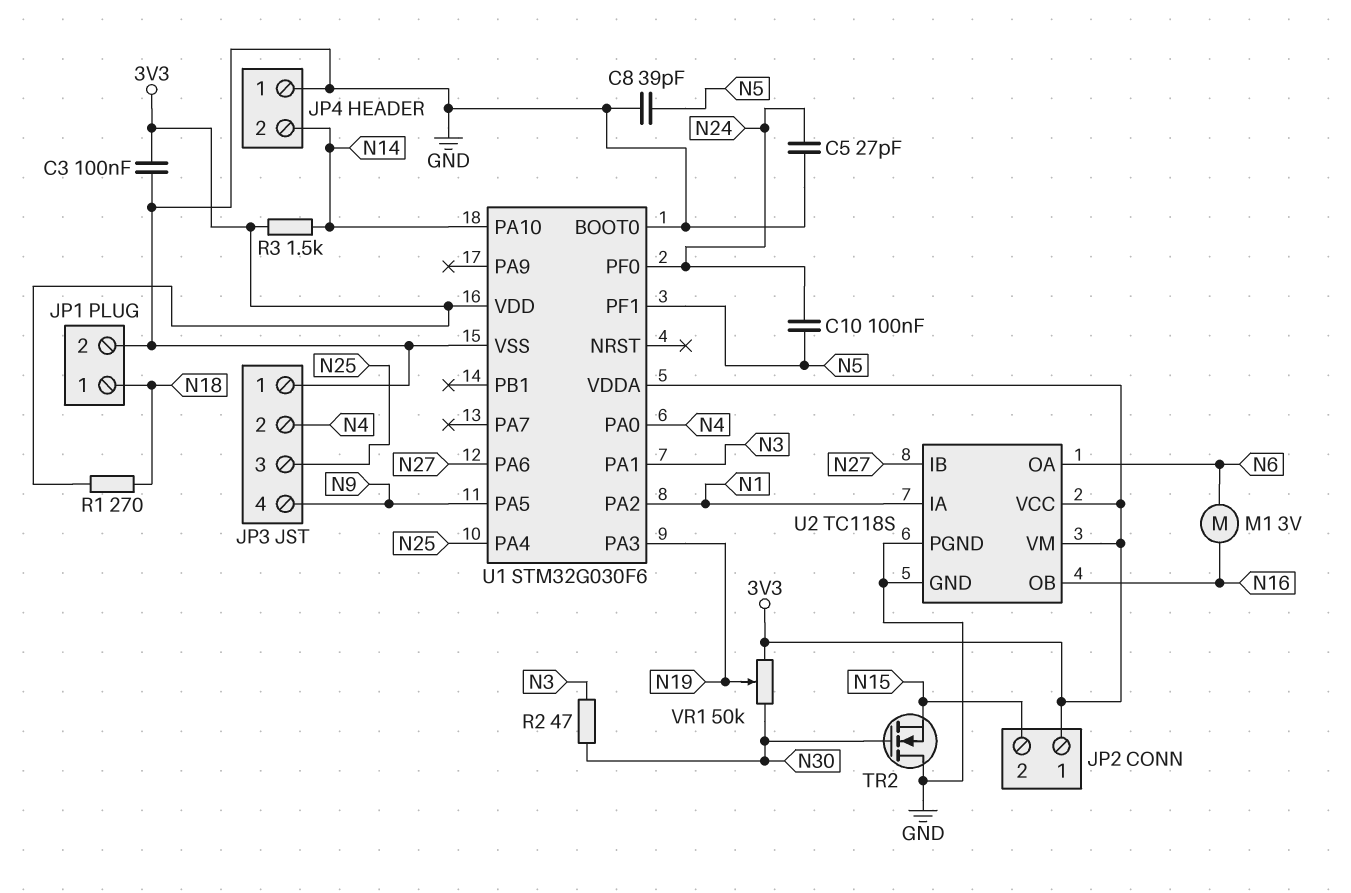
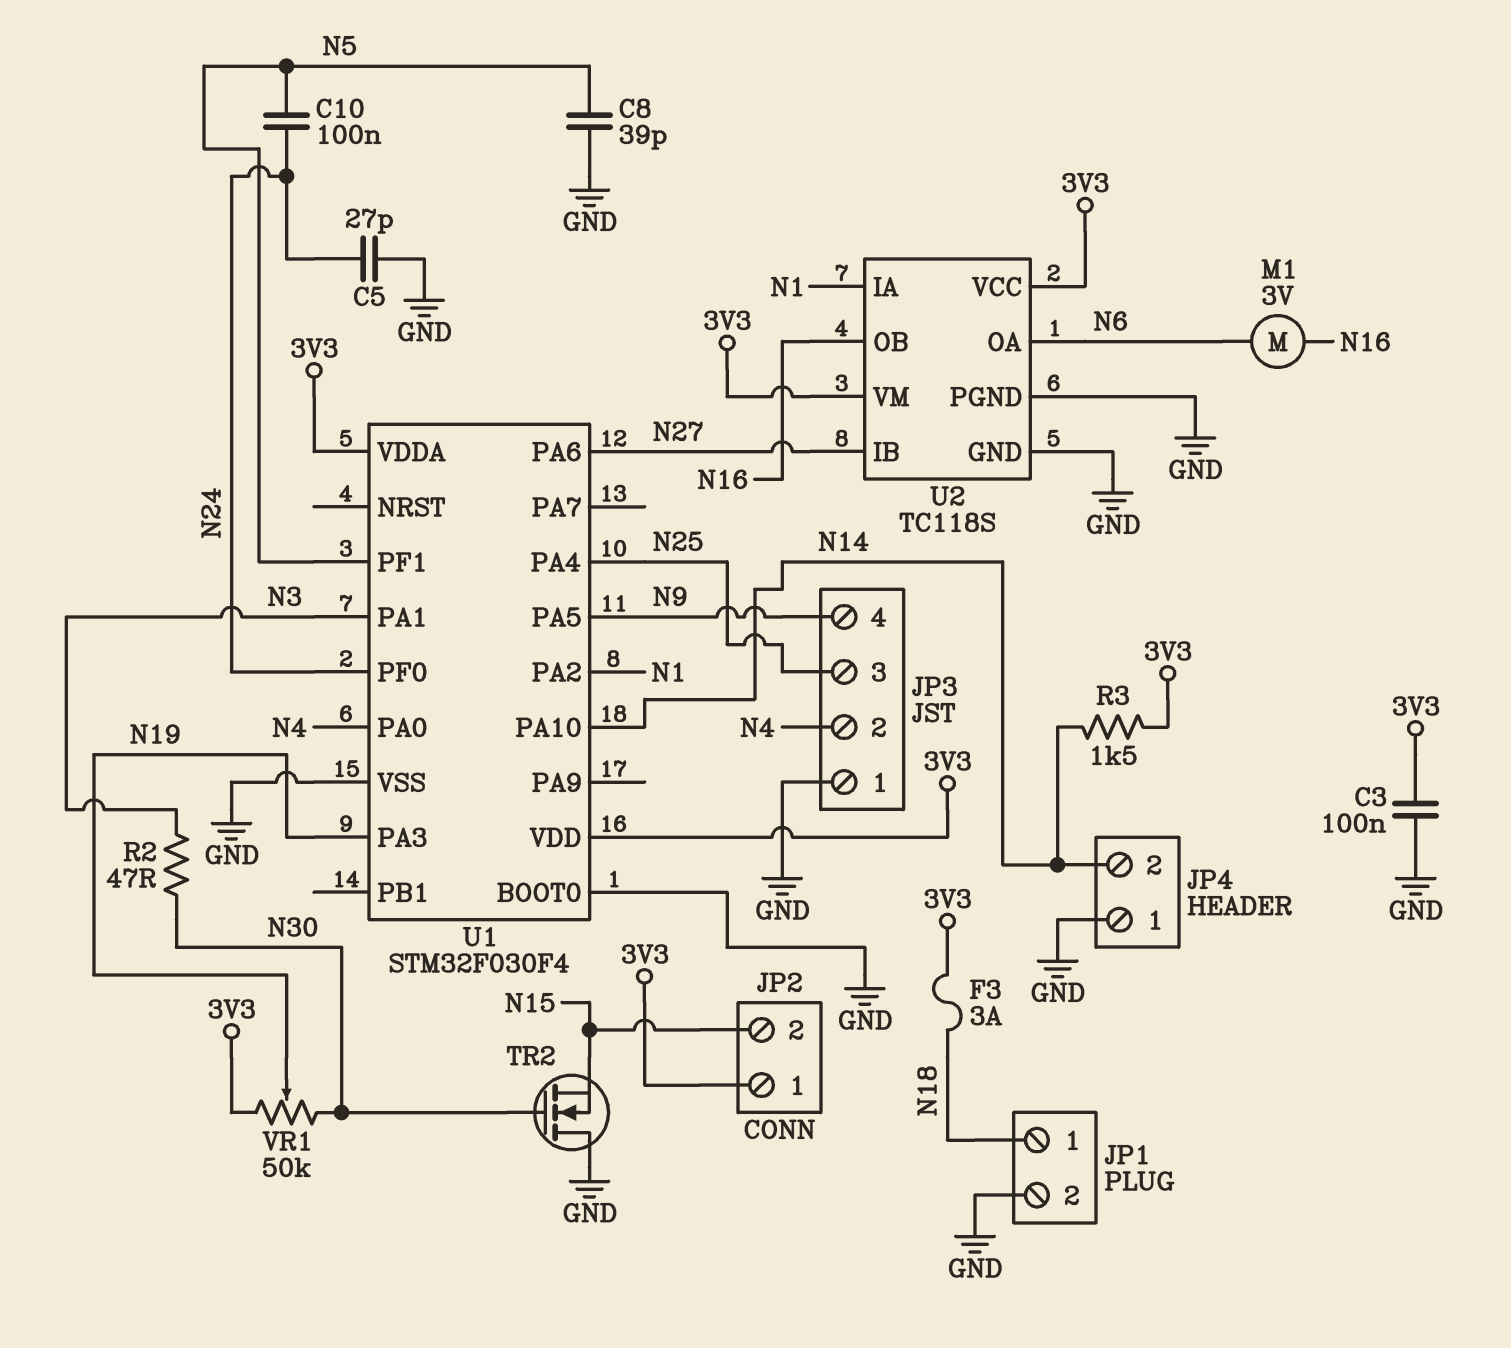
F3: none -> 3A (3V3, N18)
R1: 270 (3V3, N18) -> none
U1: STM32G030F6 -> STM32F030F4

